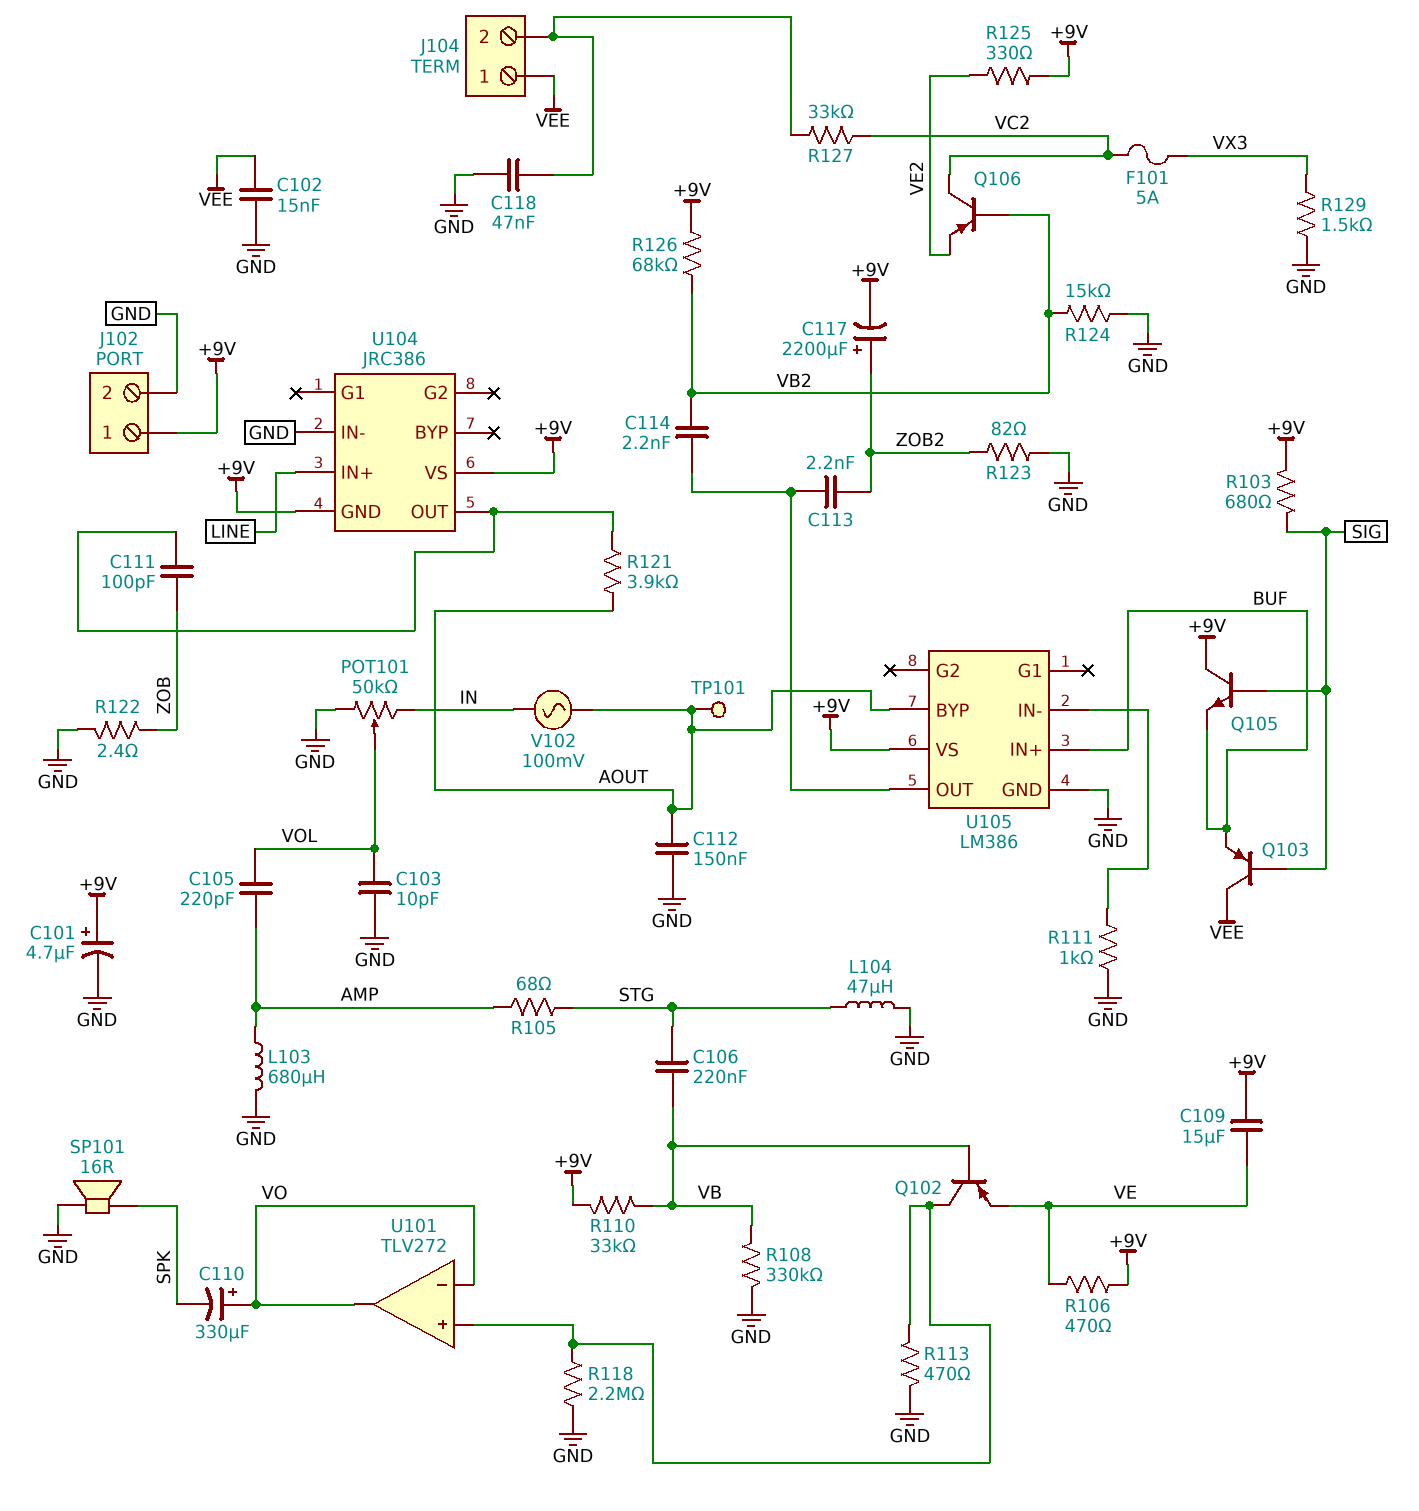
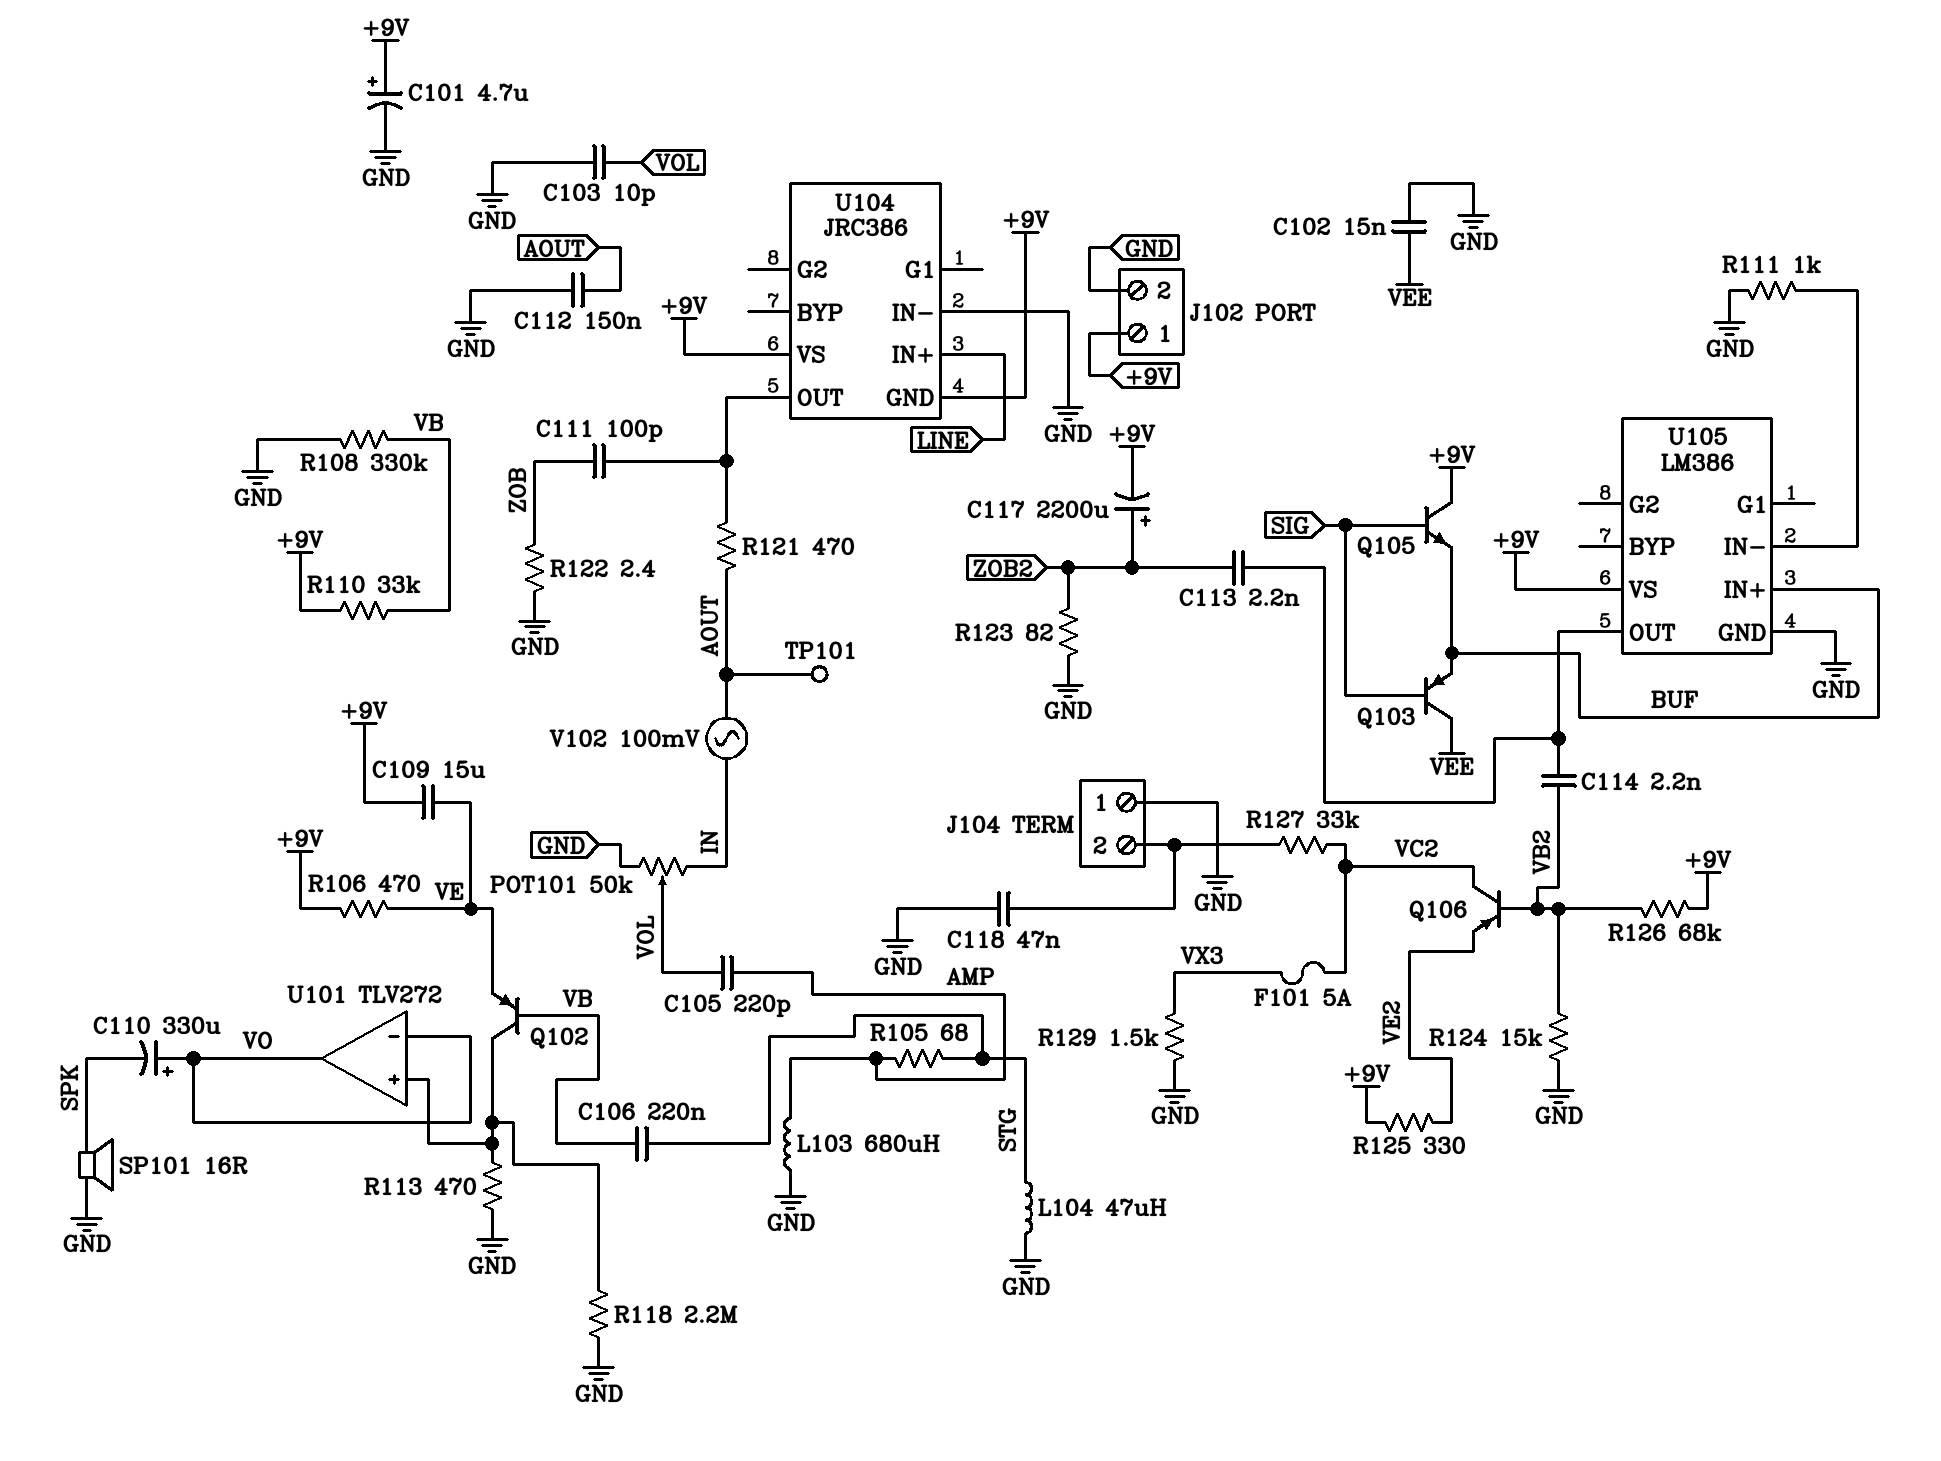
J104 pin 1: VEE -> GND
R103: 680 (+9V, SIG) -> none
R121: 3.9k (AOUT, U104/OUT) -> 470 (AOUT, U104/OUT)
U105 pin BYP: AOUT -> none

